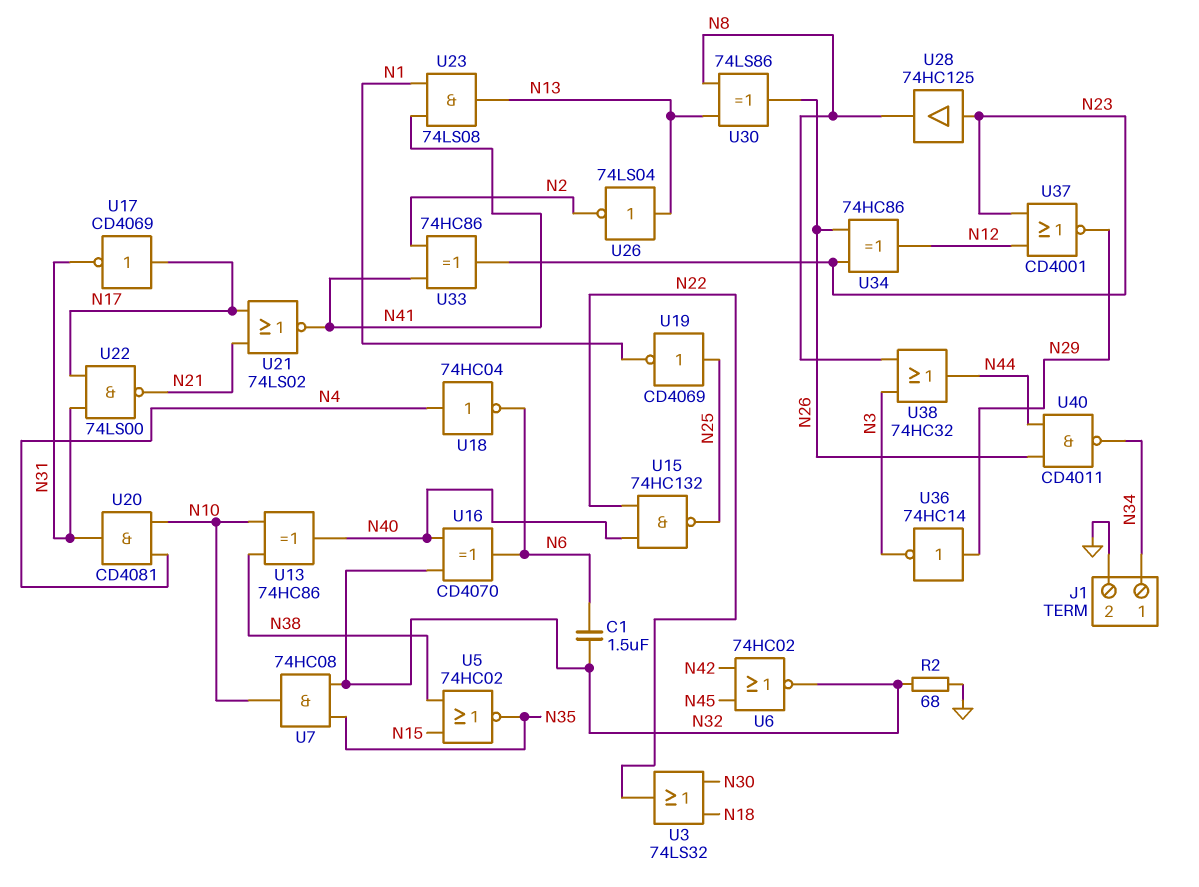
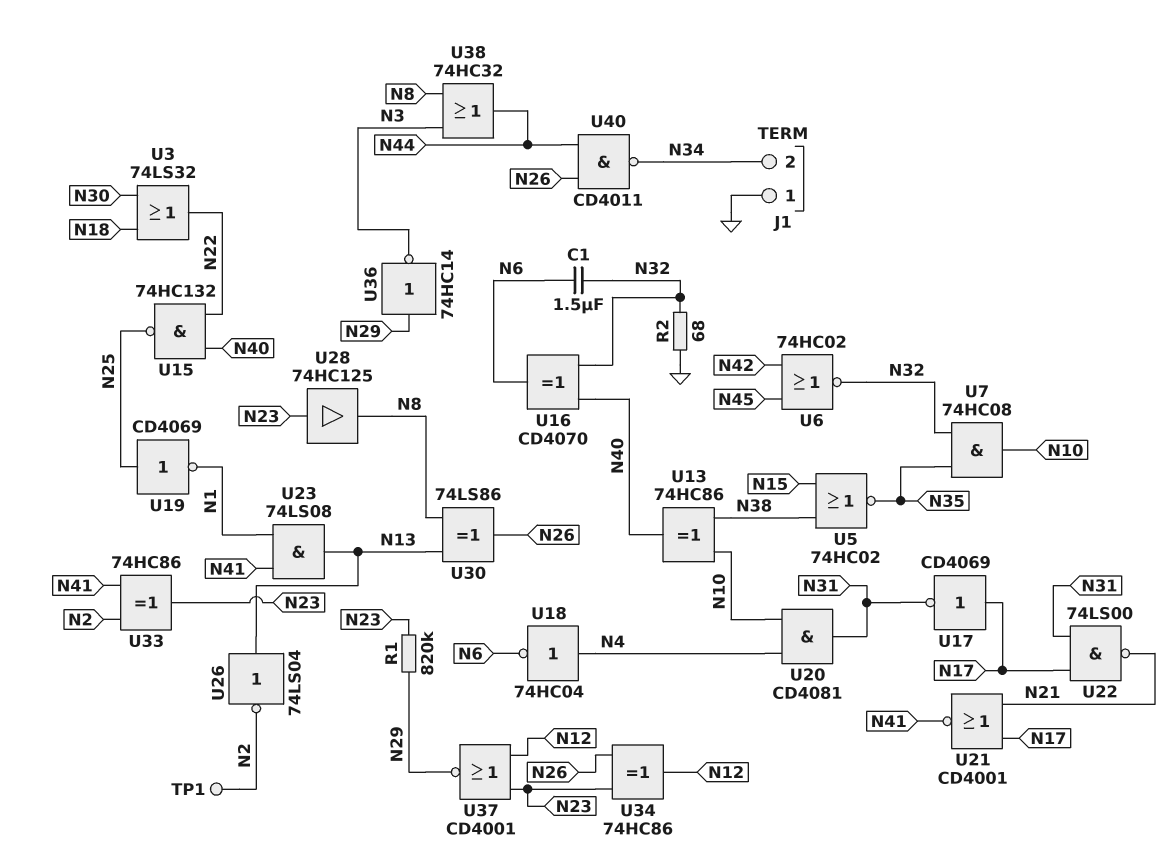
J1 pin 1: N34 -> GND
J1 pin 2: GND -> N34
R1: none -> 820k (N23, N29)
TP1: none -> test point (N2)
U21: NOR 74LS02 (in N17, in N21, out N41) -> NOR CD4001 (in N17, in N21, out N41)

